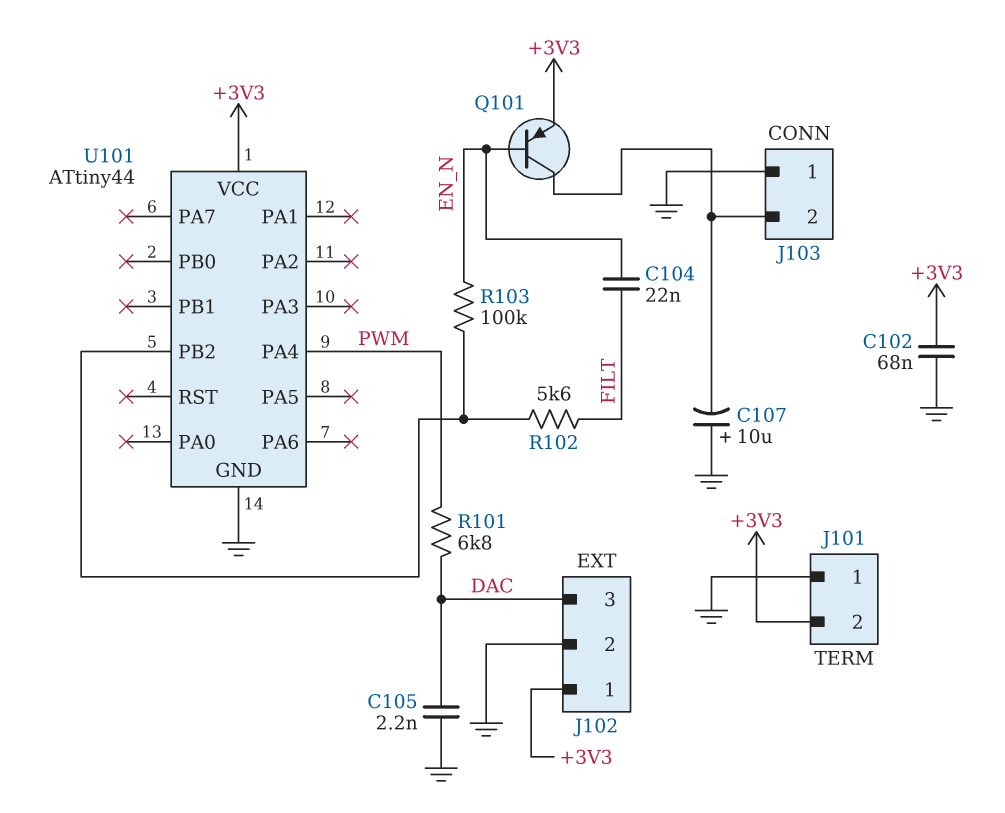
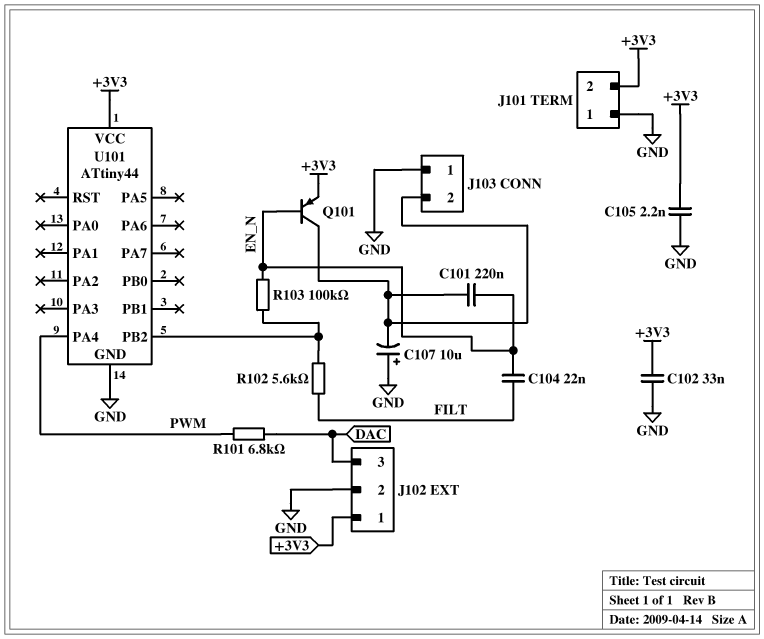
C101: none -> 220nF (EN_N, J103/2)
C102: 68nF (+3V3, GND) -> 33nF (+3V3, GND)
C105: 2.2nF (DAC, GND) -> 2.2nF (+3V3, GND)

